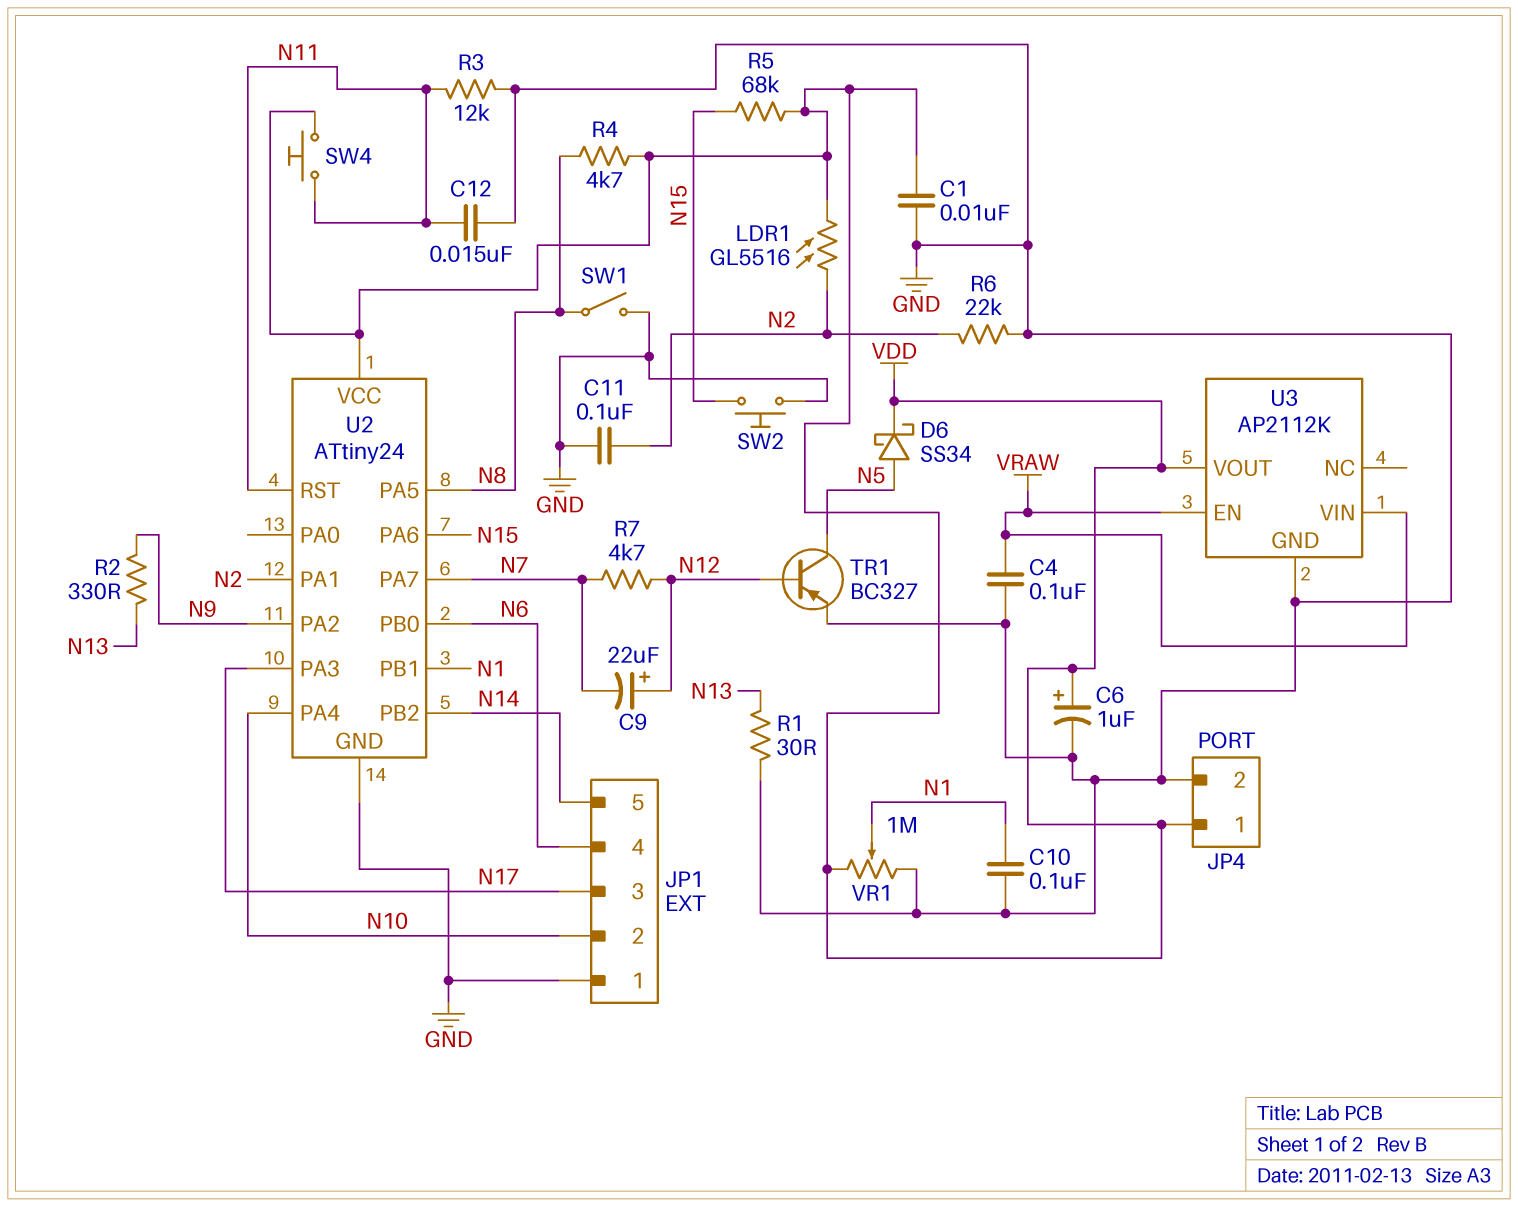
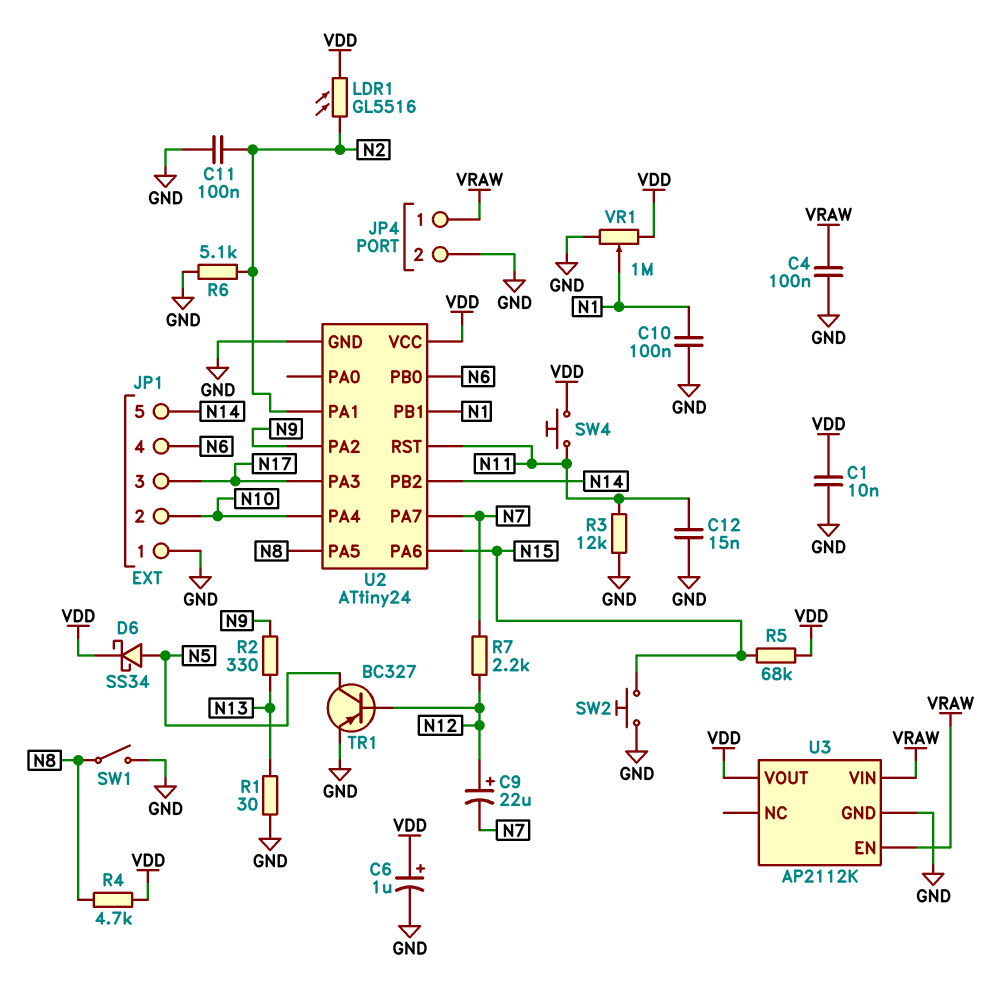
JP4 pin 1: VDD -> VRAW
R6: 22k (GND, N2) -> 5.1k (GND, N2)
R7: 4.7k (N7, N12) -> 2.2k (N7, N12)

